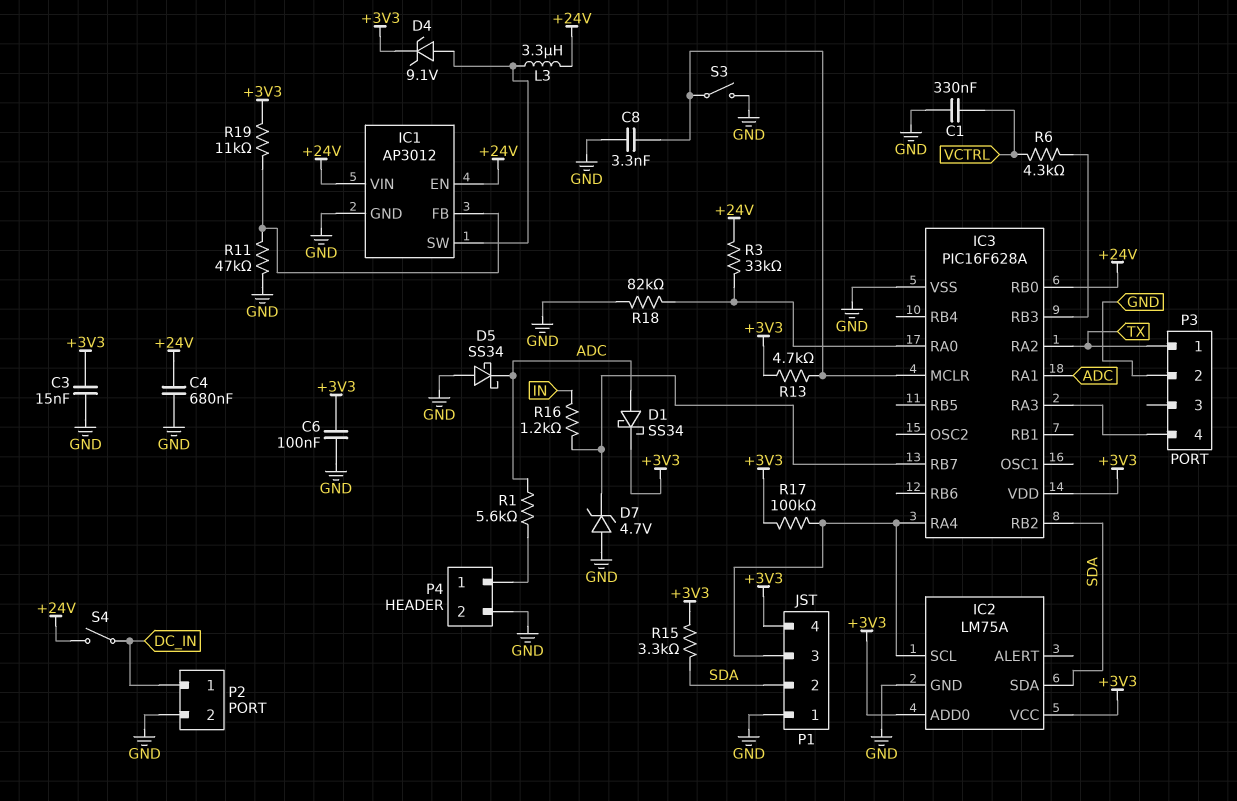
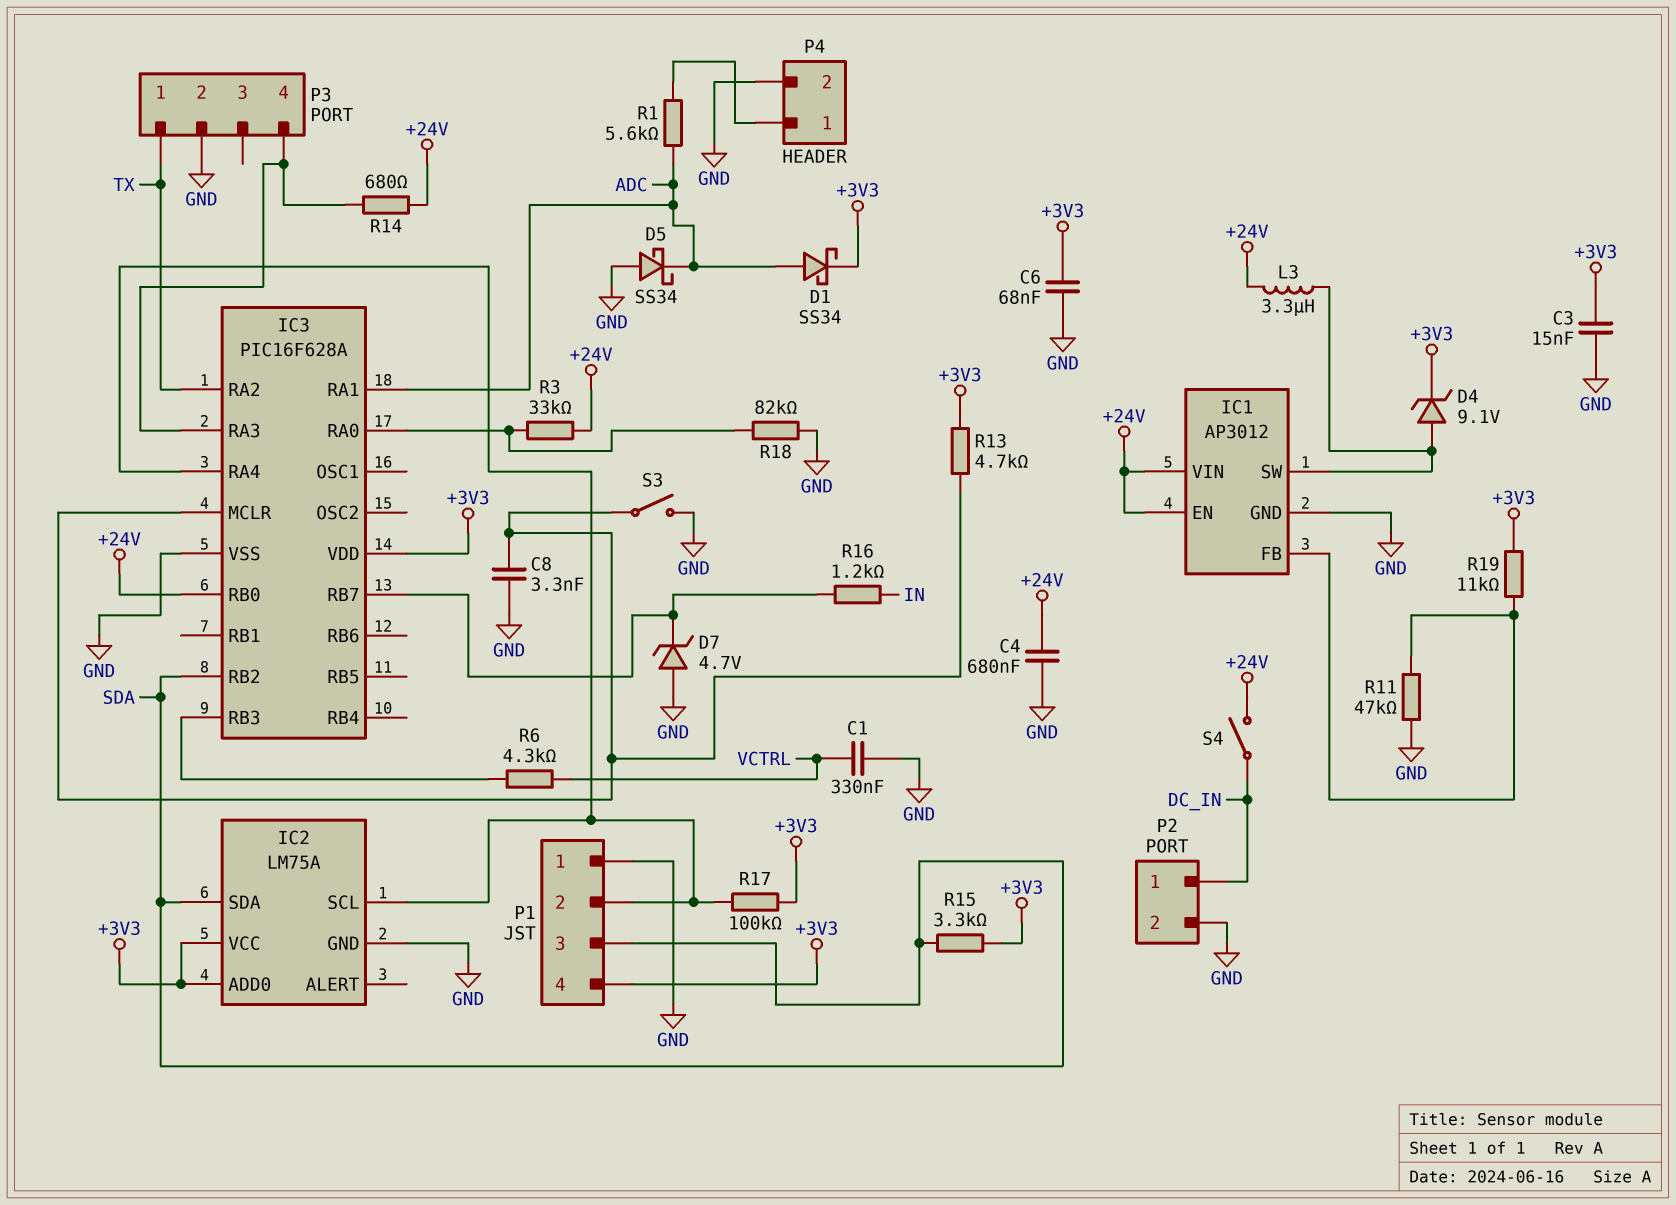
C6: 100nF (+3V3, GND) -> 68nF (+3V3, GND)
P1 pin 2: SDA -> IC2/SCL
P1 pin 3: IC2/SCL -> SDA
R14: none -> 680 (+24V, IC3/RA3)

